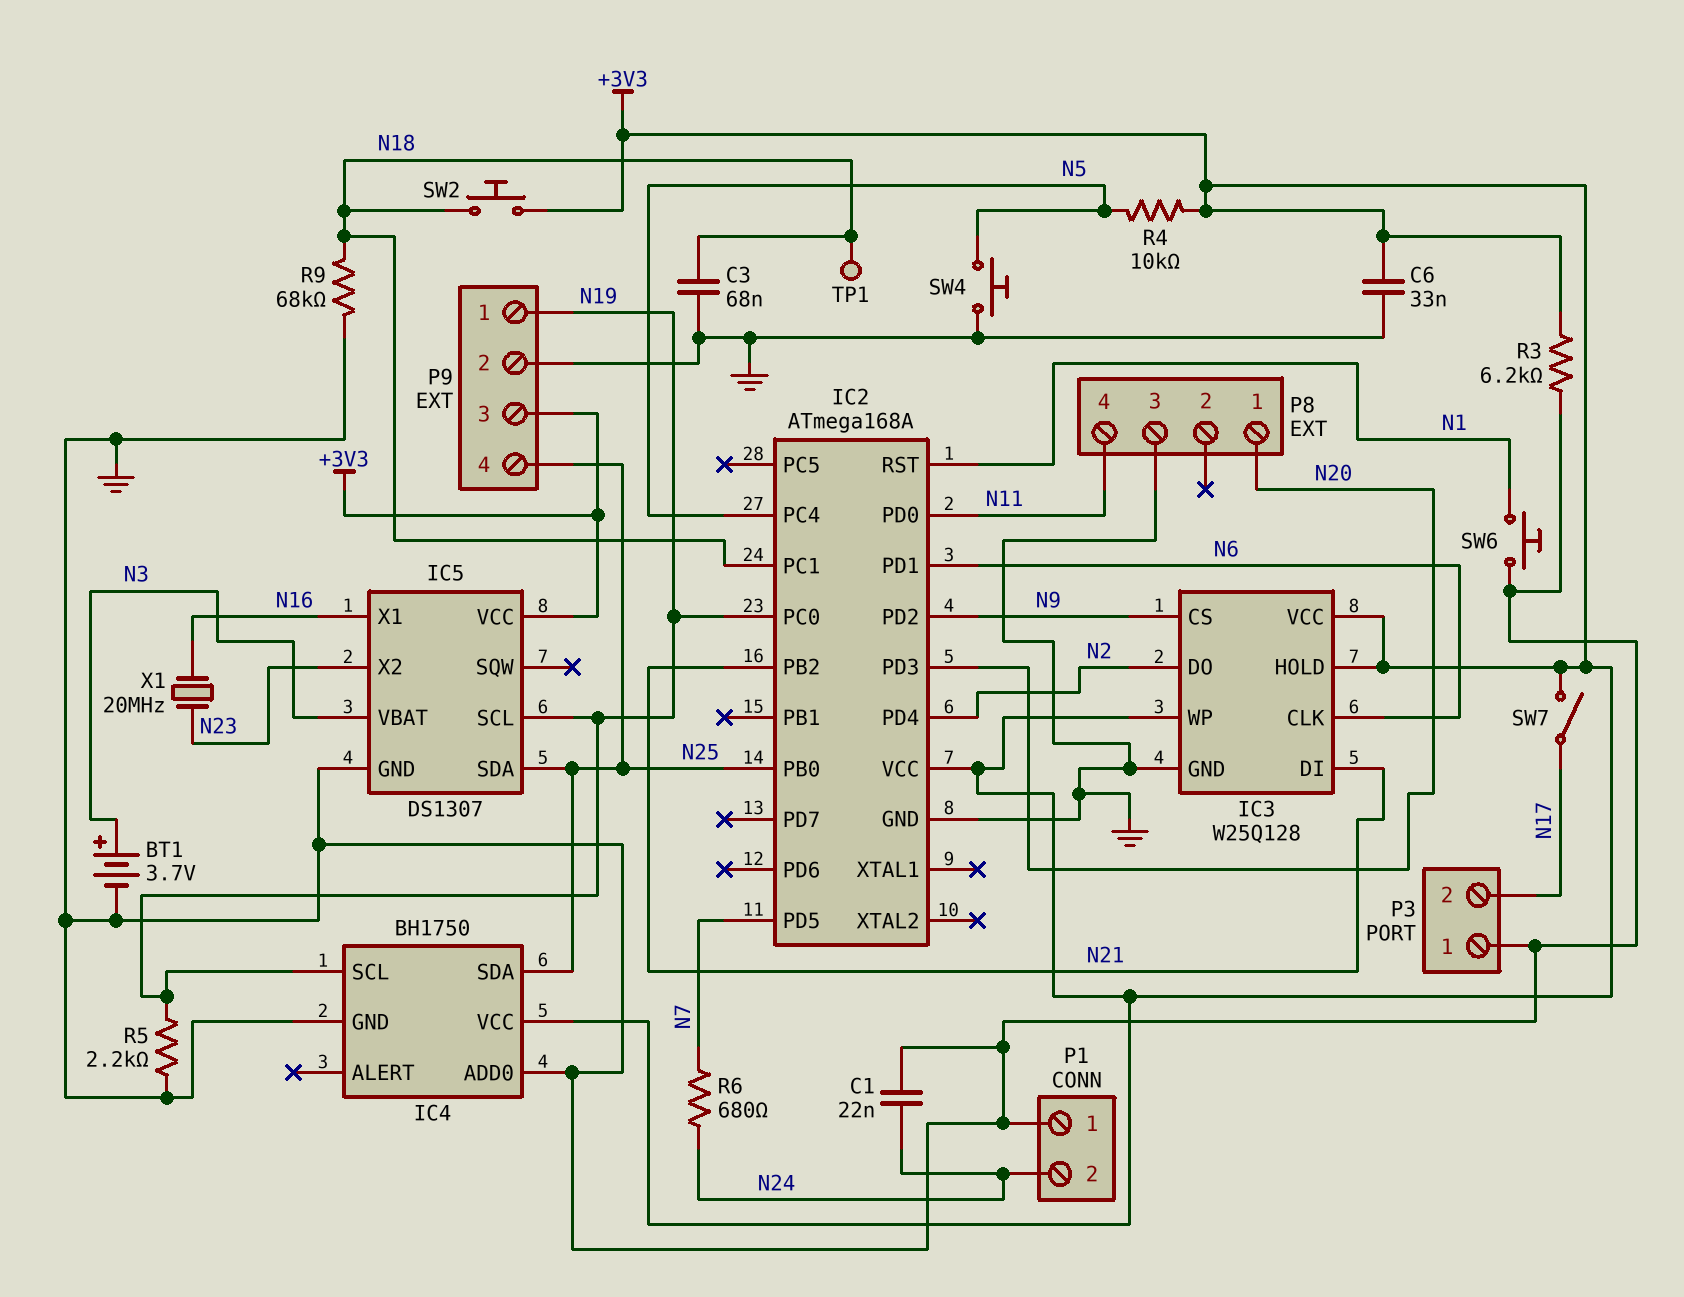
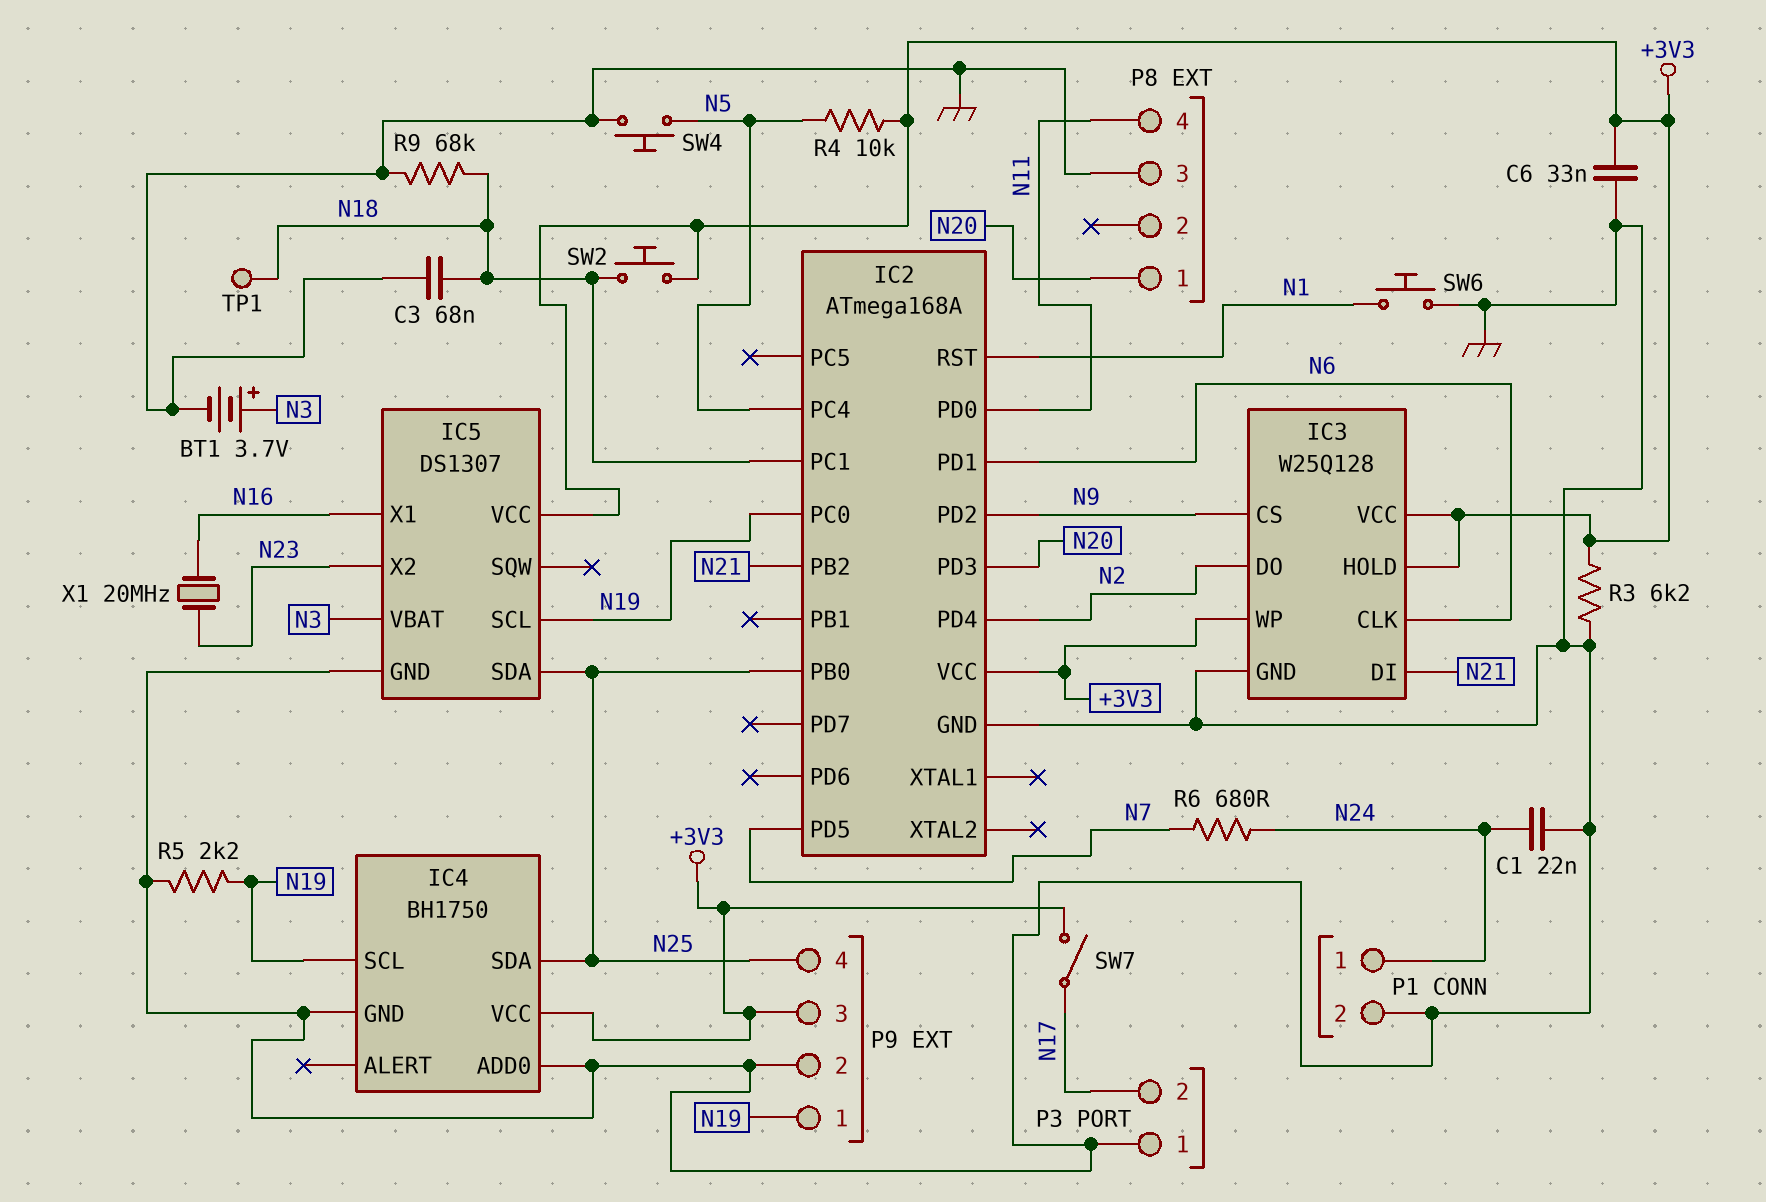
P1 pin 1: GND -> N24
P1 pin 2: N24 -> GND

